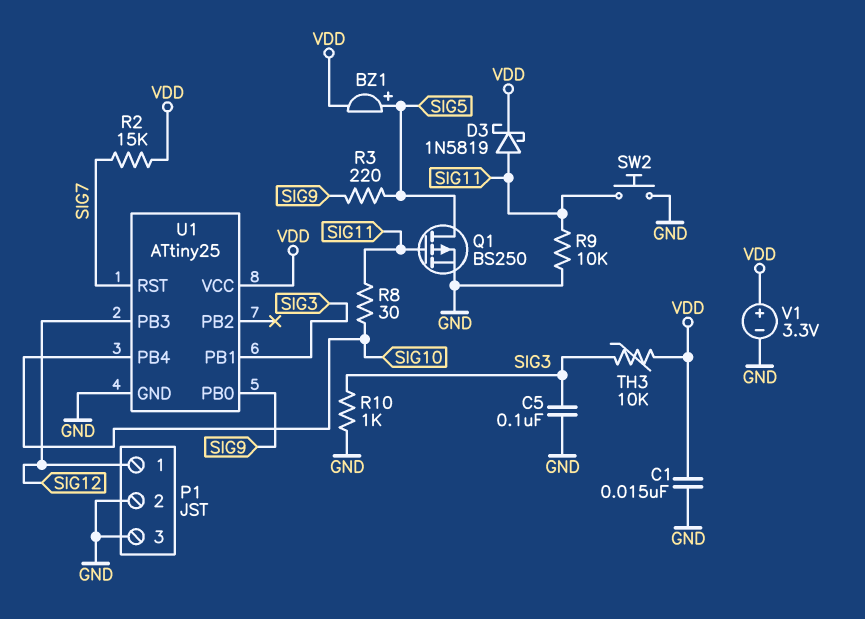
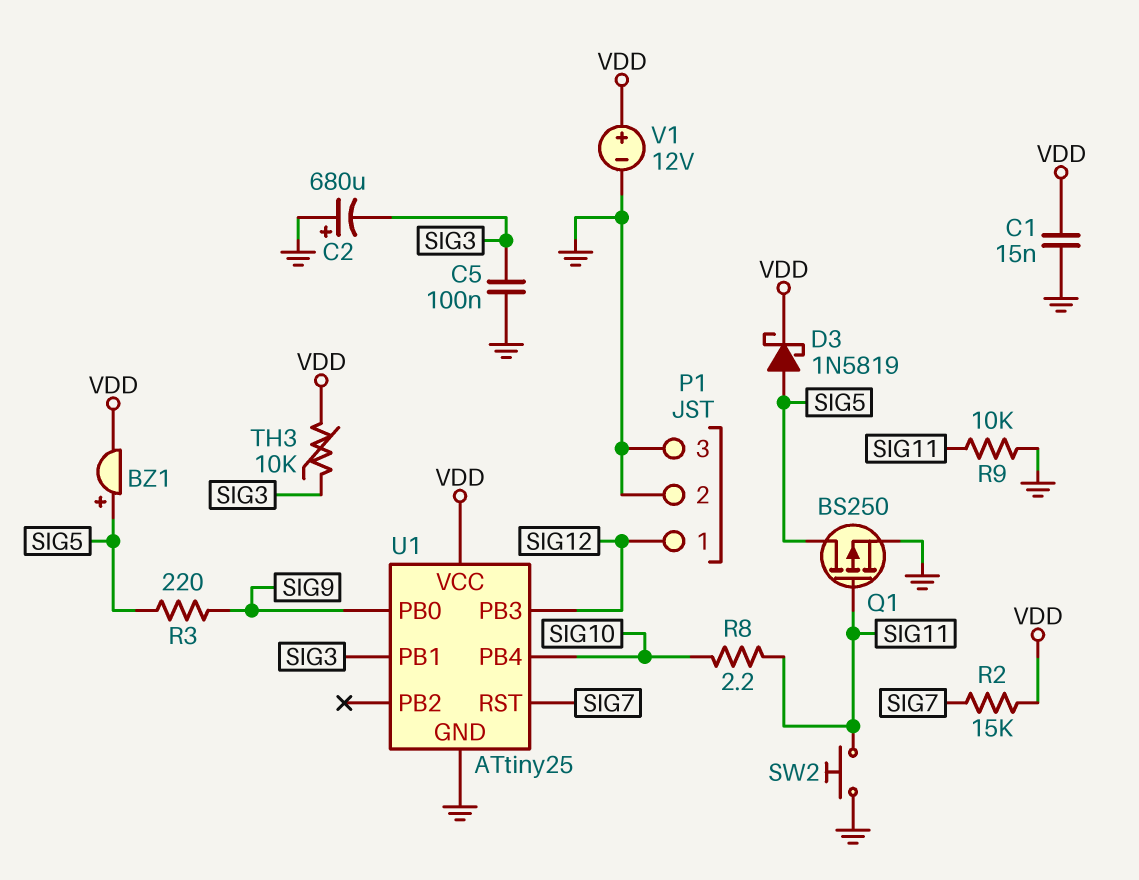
C2: none -> 680uF (plus GND, minus SIG3)
D3: schottky 1N5819 (A SIG11, K VDD) -> schottky 1N5819 (A SIG5, K VDD)
R8: 30 (SIG10, SIG11) -> 2.2 (SIG10, SIG11)
R10: 1k (GND, SIG3) -> none
V1: 3.3V (plus VDD, minus GND) -> 12V (plus VDD, minus GND)

